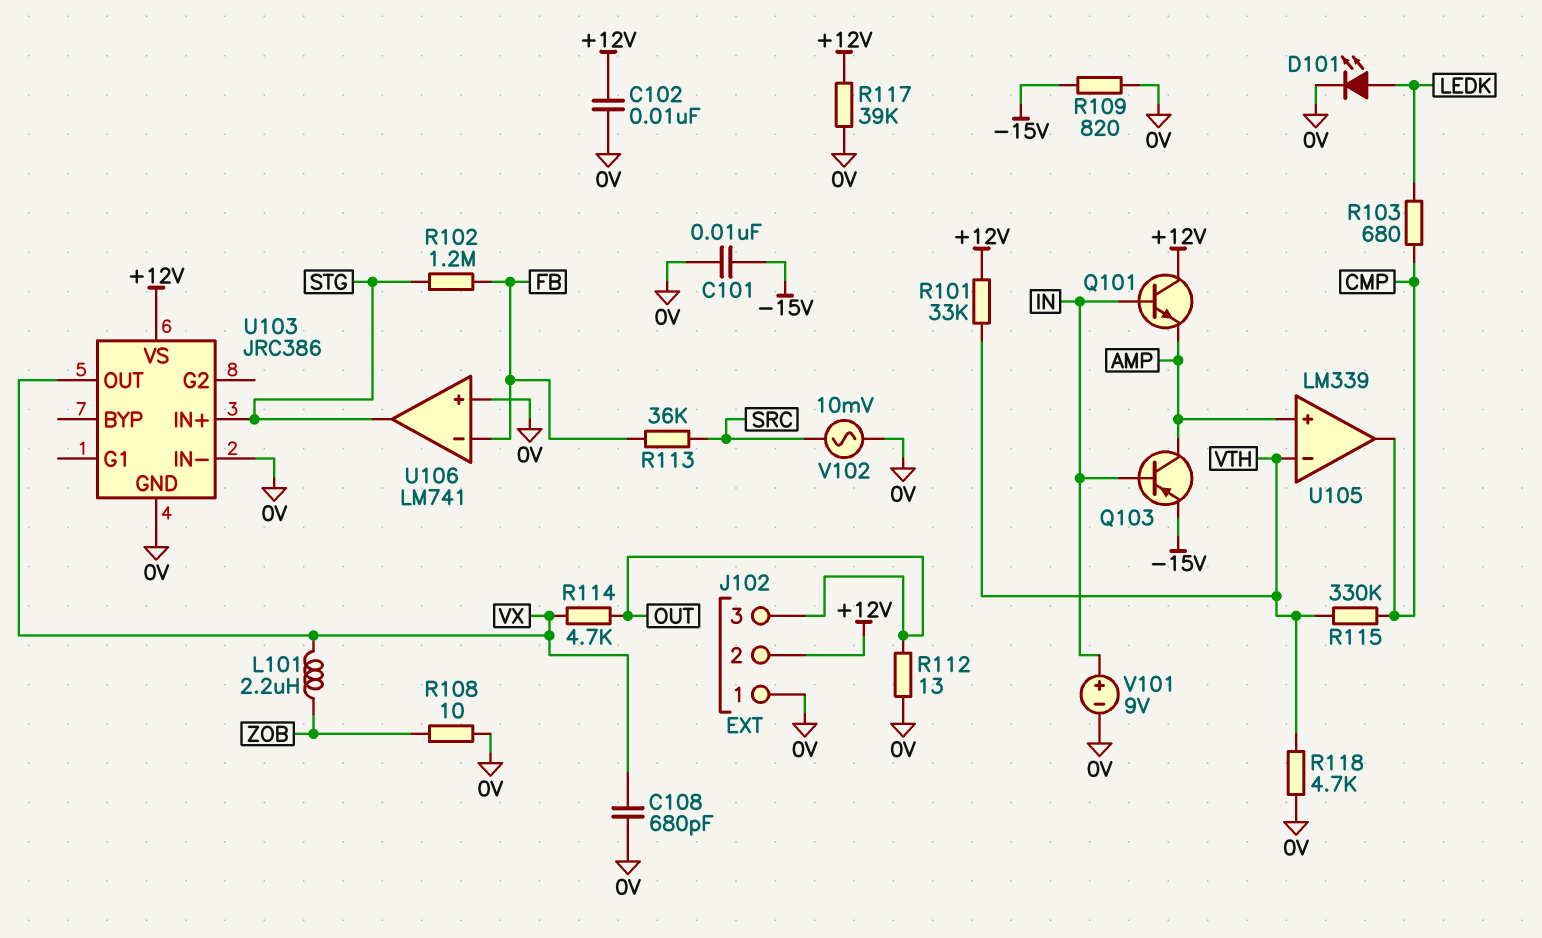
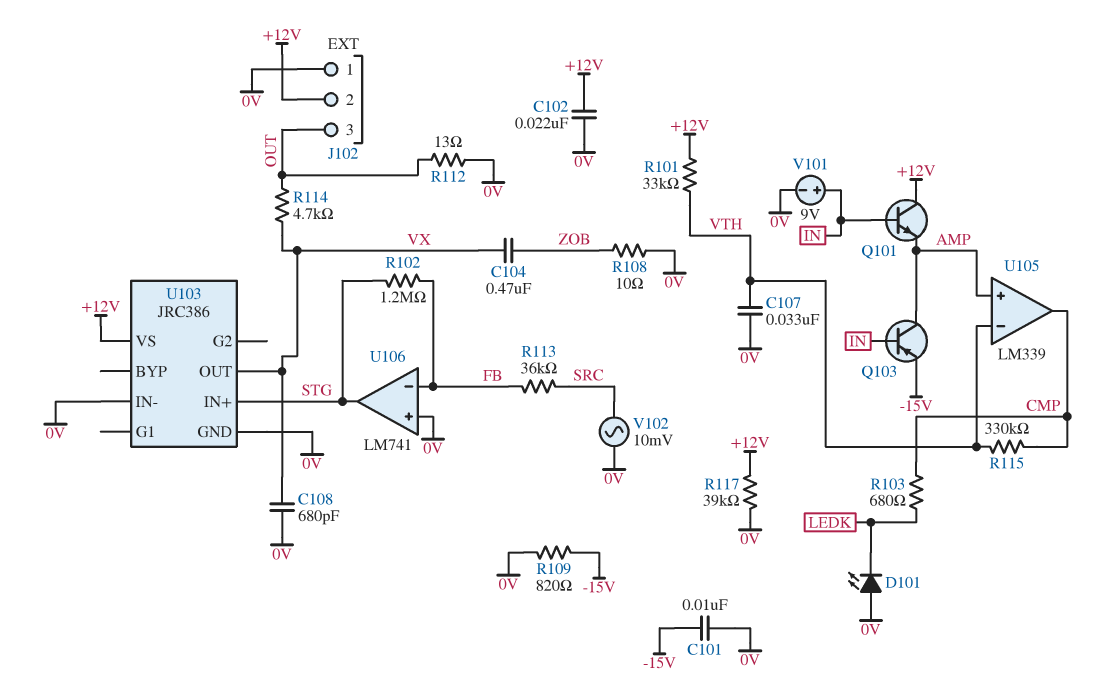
C102: 10nF (+12V, 0V) -> 22nF (+12V, 0V)
C104: none -> 470nF (VX, ZOB)
C107: none -> 33nF (0V, VTH)
D101: LED (A LEDK, K 0V) -> LED (A 0V, K LEDK)
L101: 2.2uH (VX, ZOB) -> none
R118: 4.7k (0V, VTH) -> none

